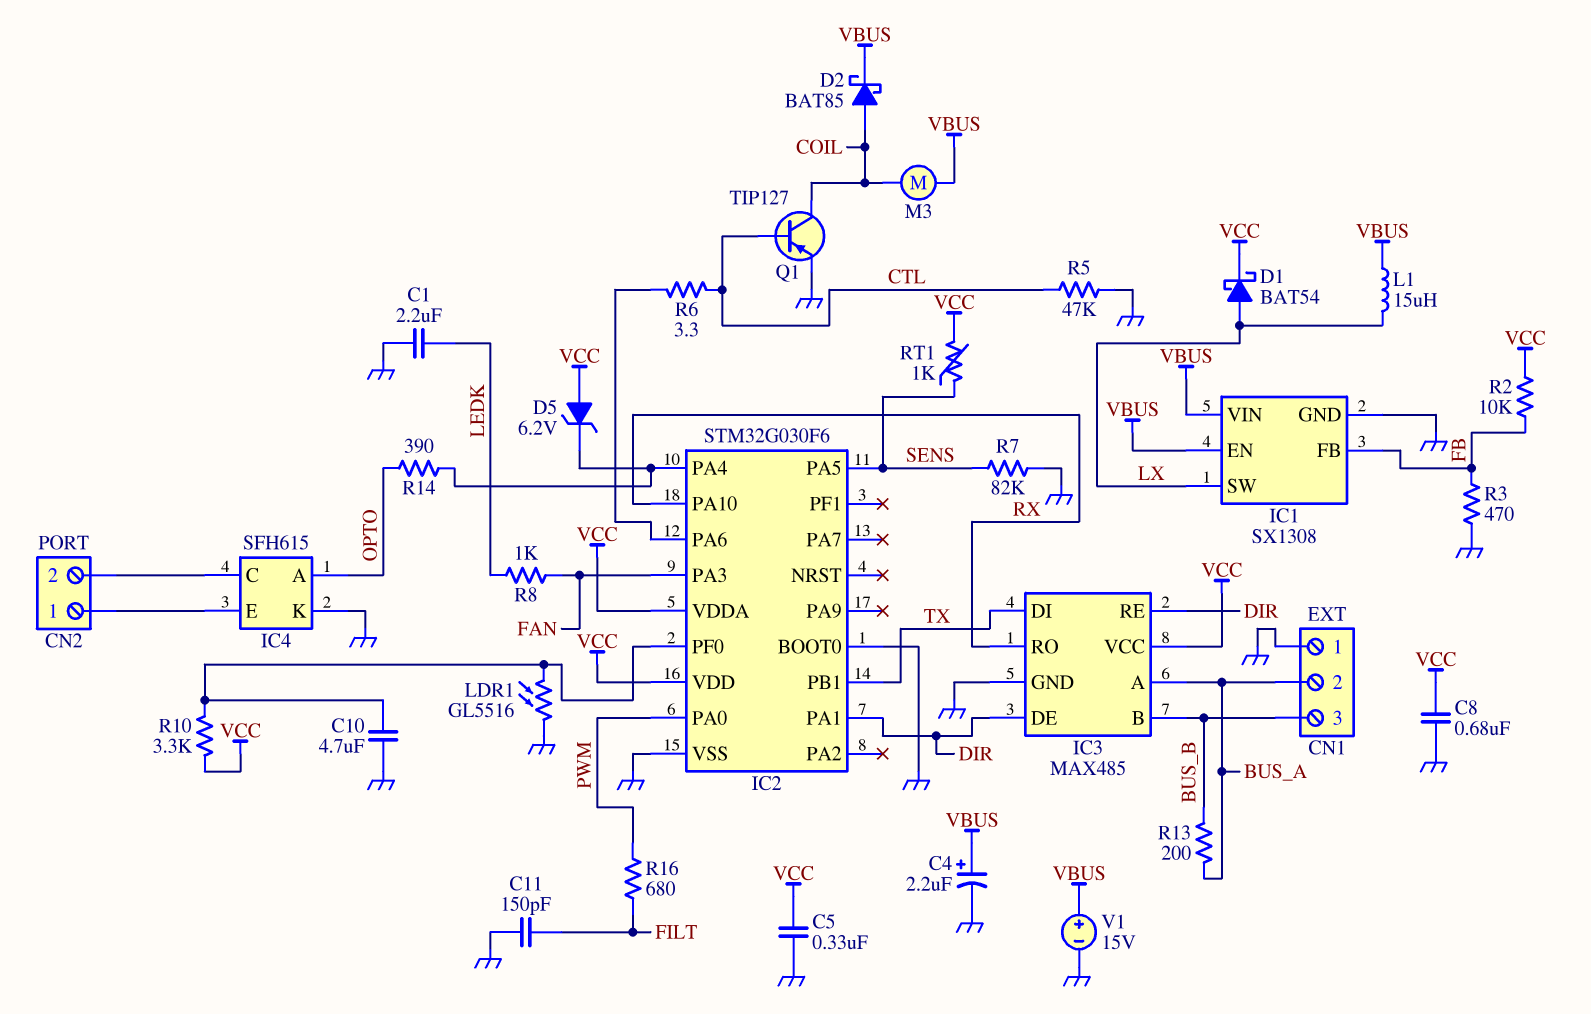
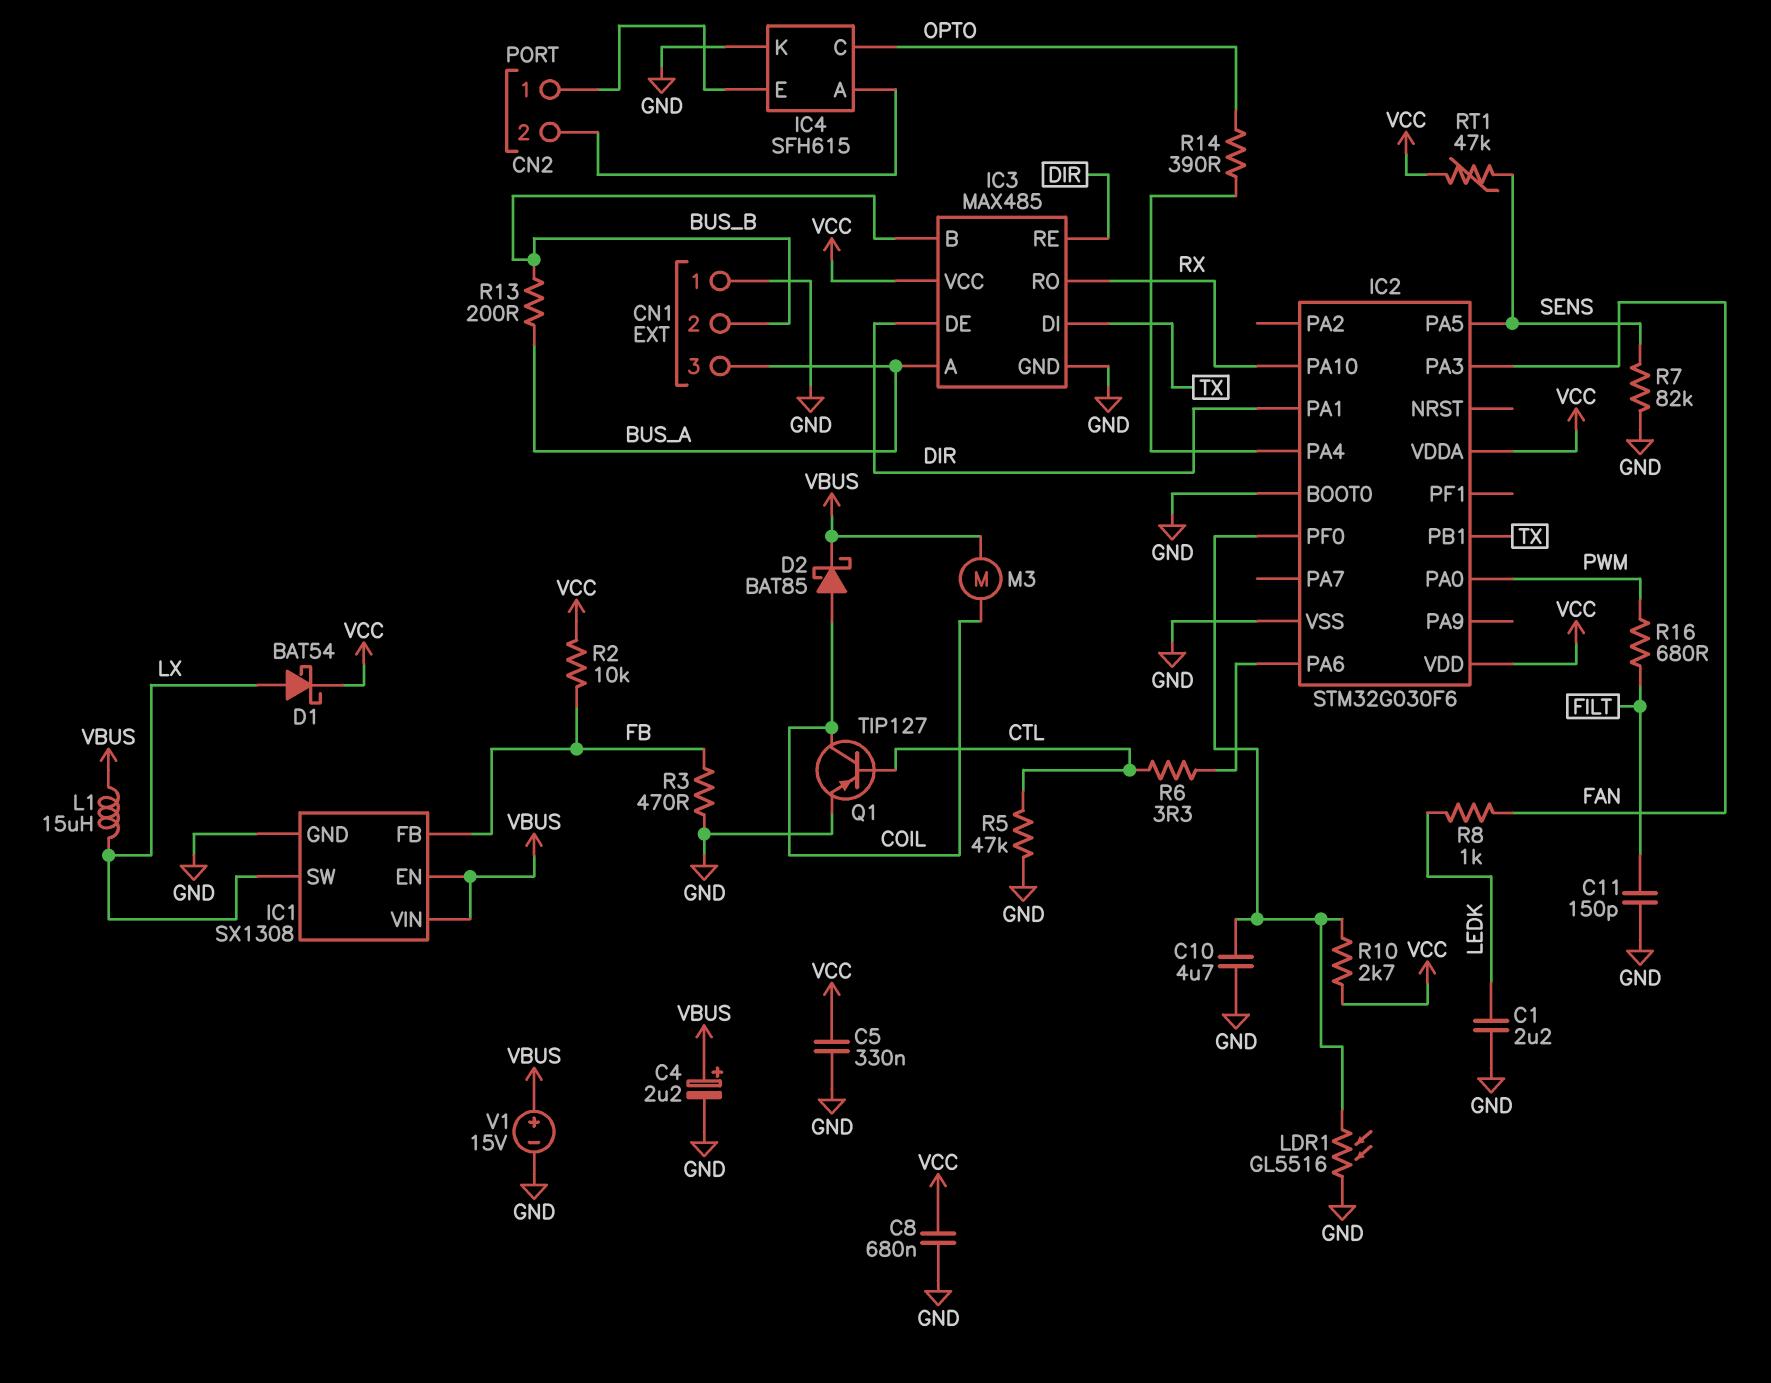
CN1 pin 2: BUS_A -> BUS_B
CN1 pin 3: BUS_B -> BUS_A
D5: zener 6.2V (A VCC, K IC2/PA4) -> none
IC4 pin A: OPTO -> CN2/2
IC4 pin C: CN2/2 -> OPTO
R10: 3.3k (IC2/PF0, VCC) -> 2.7k (IC2/PF0, VCC)
RT1: 1k (SENS, VCC) -> 47k (SENS, VCC)

